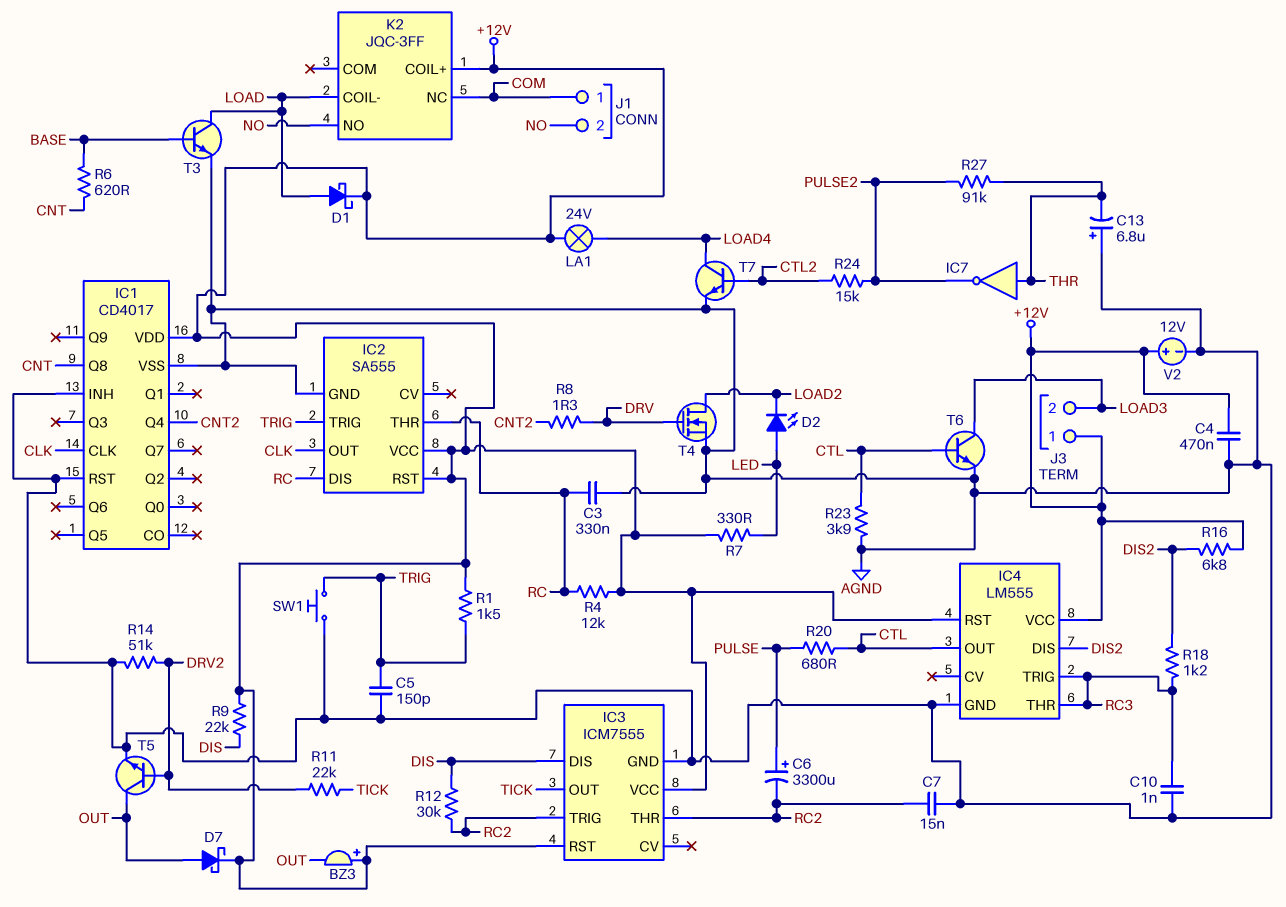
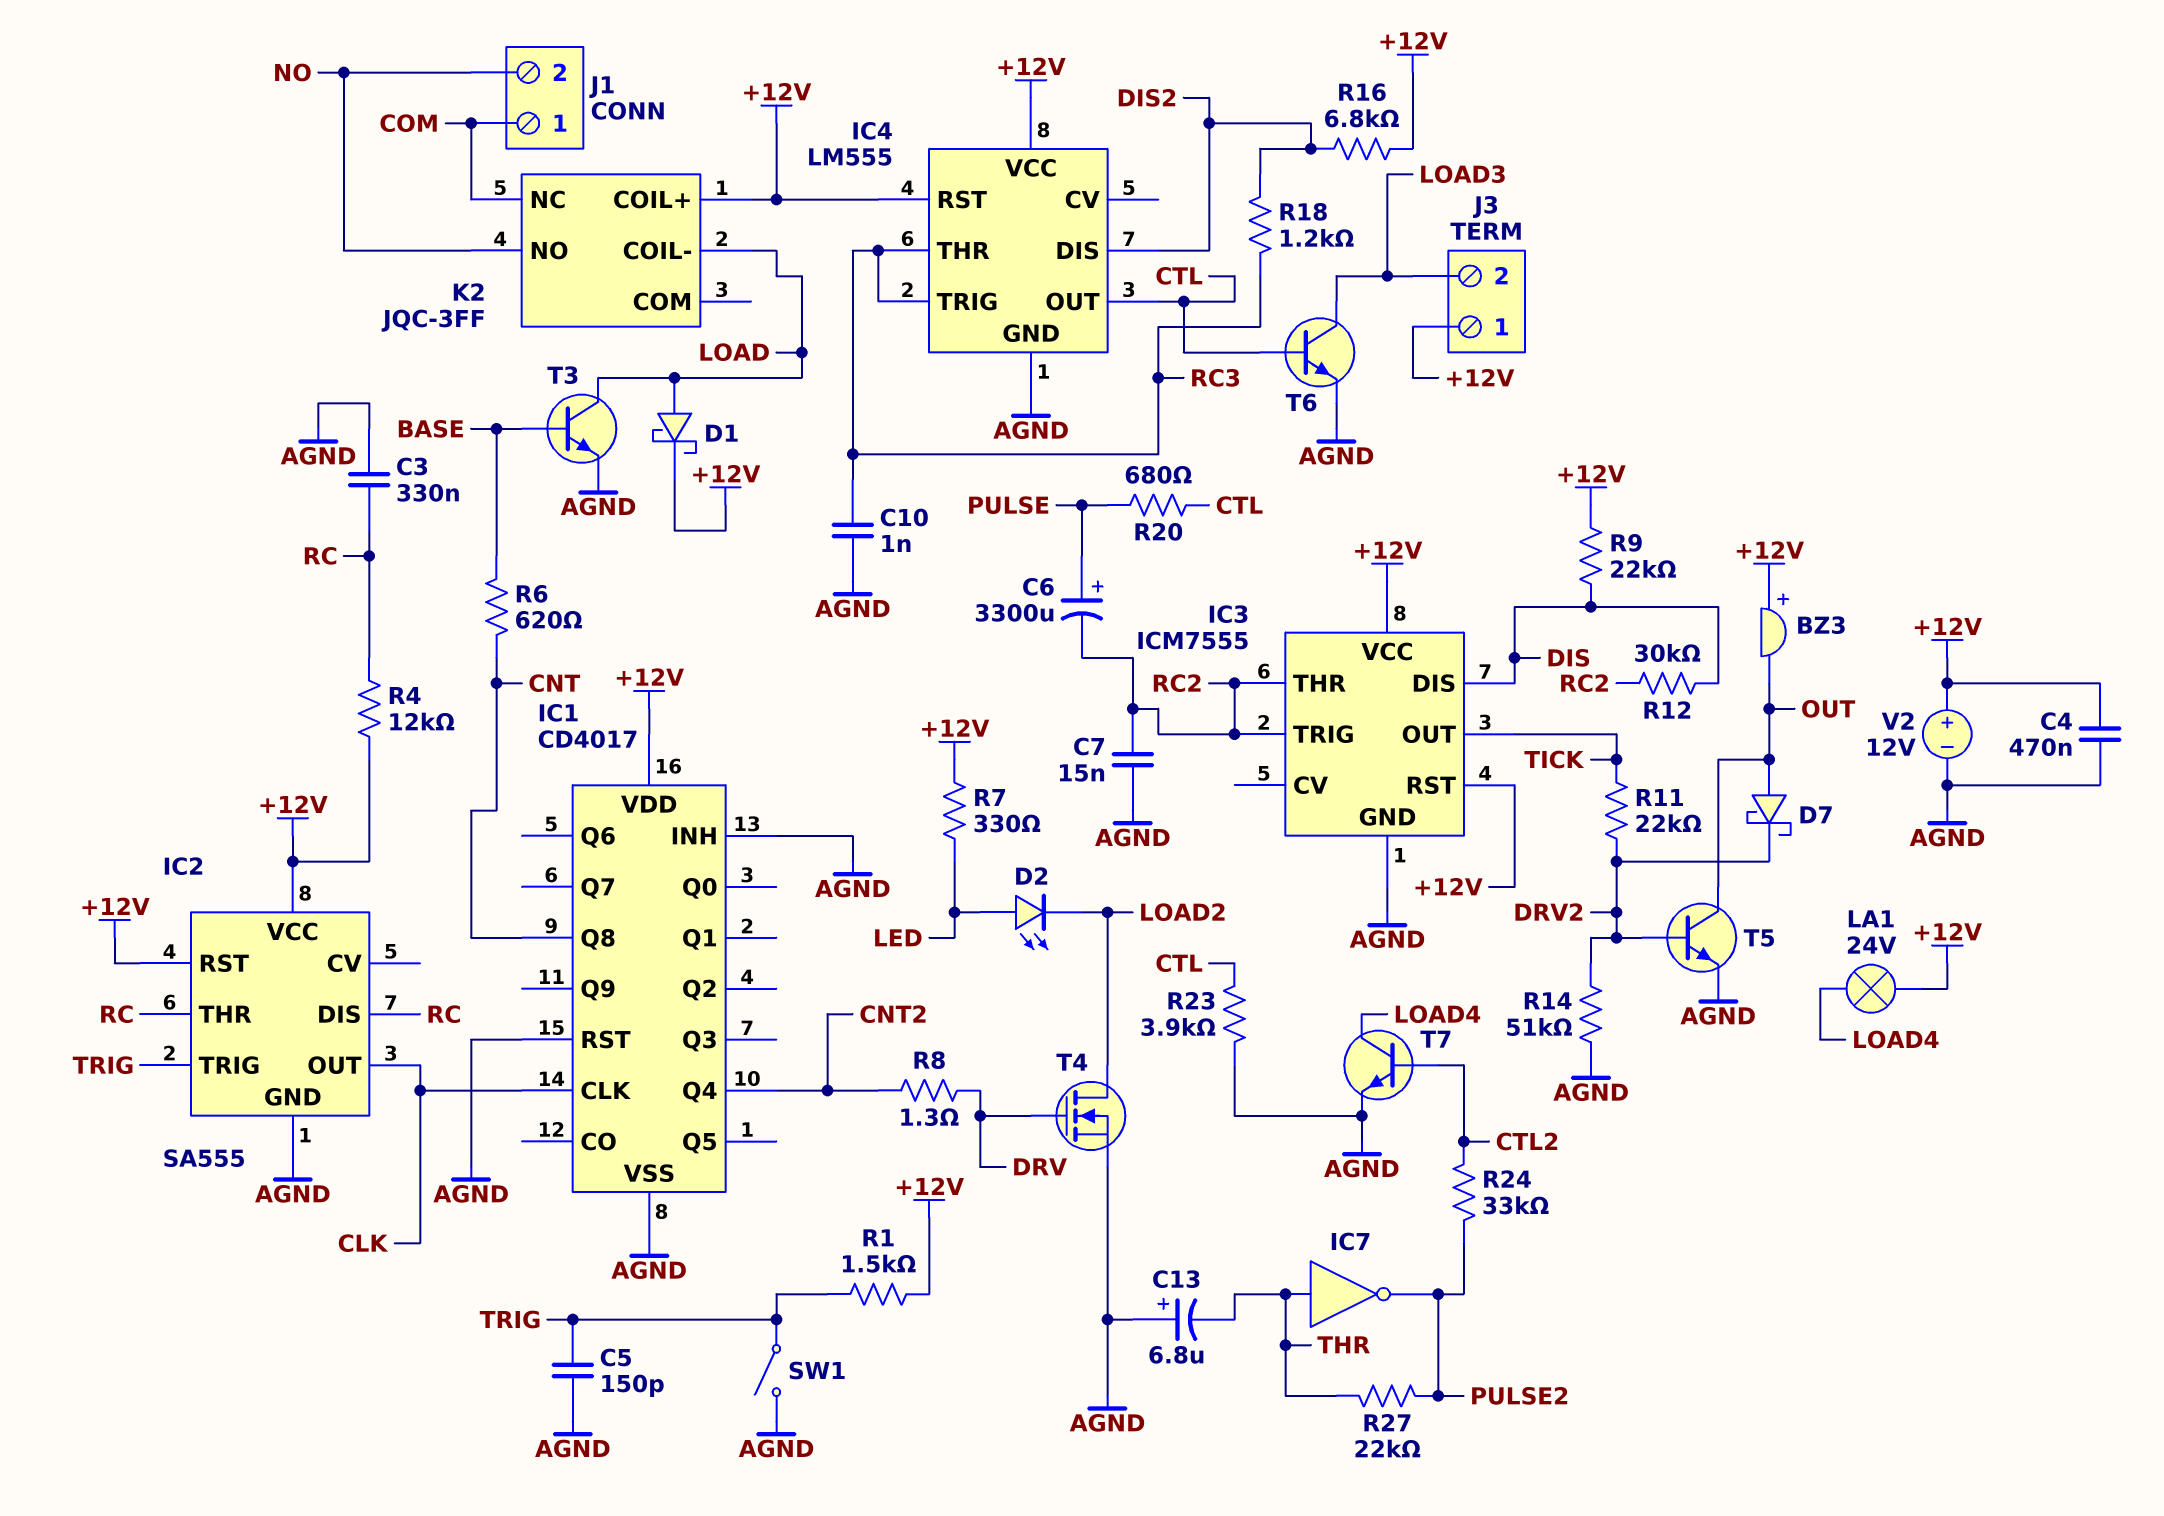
D7: schottky (A OUT, K +12V) -> schottky (A OUT, K DRV2)
R24: 15k (CTL2, PULSE2) -> 33k (CTL2, PULSE2)
R27: 91k (PULSE2, THR) -> 22k (PULSE2, THR)
SW1: button (AGND, TRIG) -> switch (AGND, TRIG)

